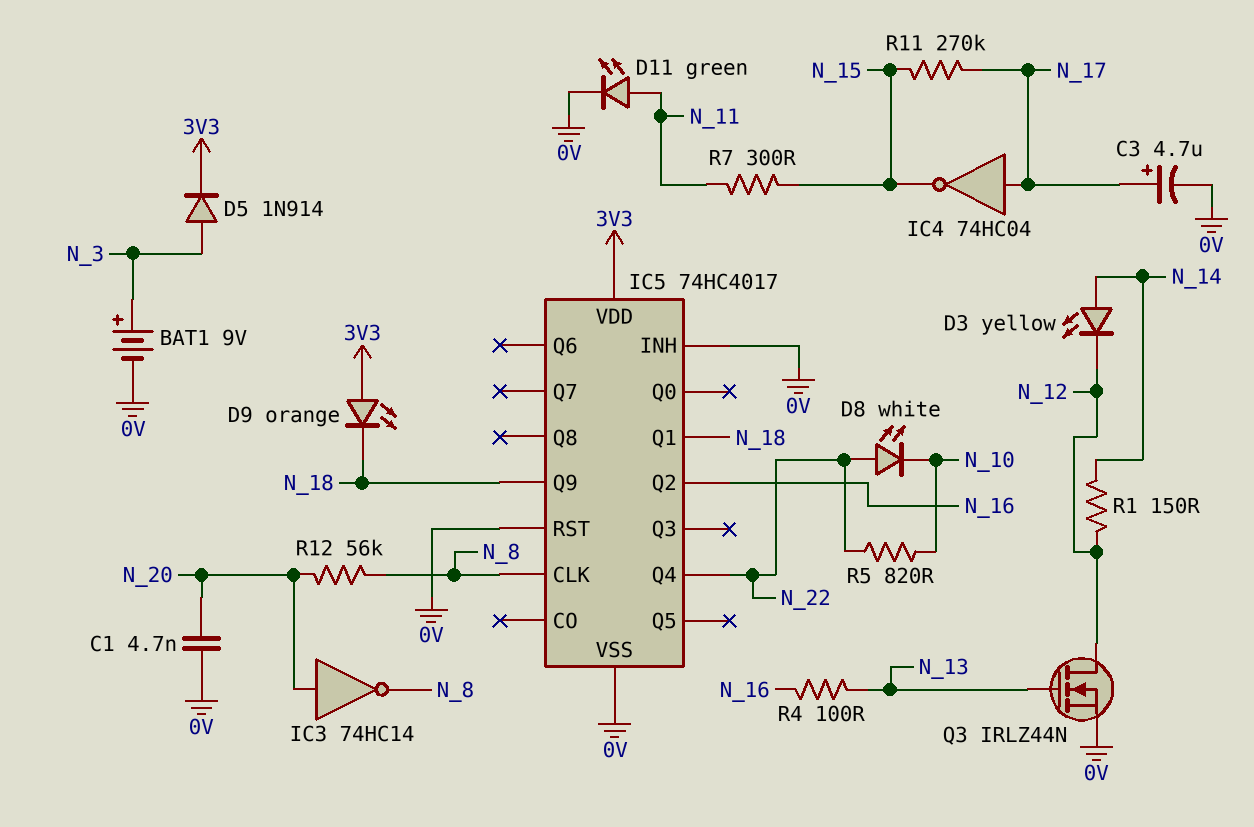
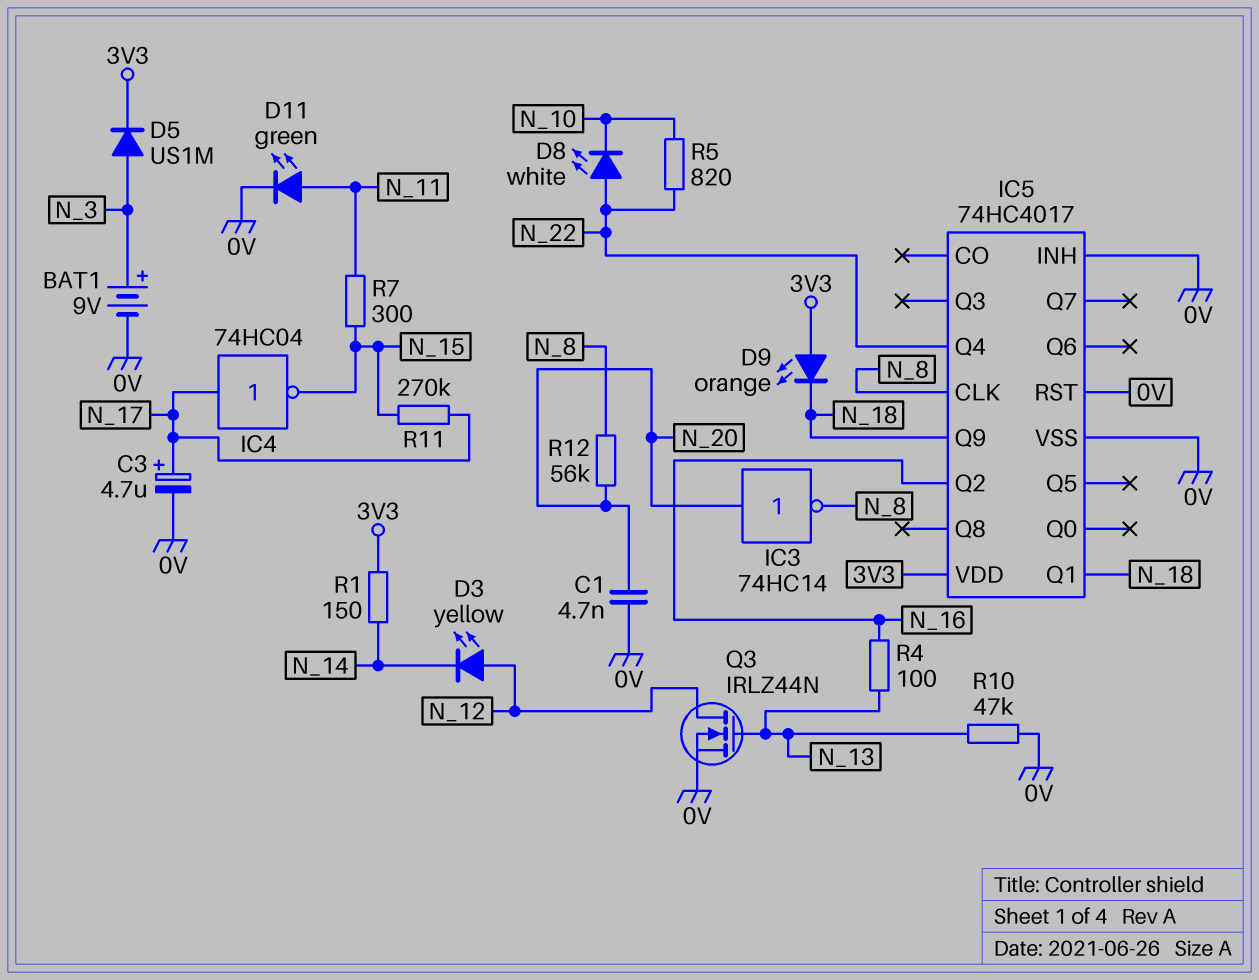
D3: LED yellow (A N_14, K N_12) -> LED yellow (A N_12, K N_14)
D5: diode 1N914 (A N_3, K 3V3) -> diode US1M (A N_3, K 3V3)
R1: 150 (N_12, N_14) -> 150 (3V3, N_14)
R10: none -> 47k (0V, N_13)

